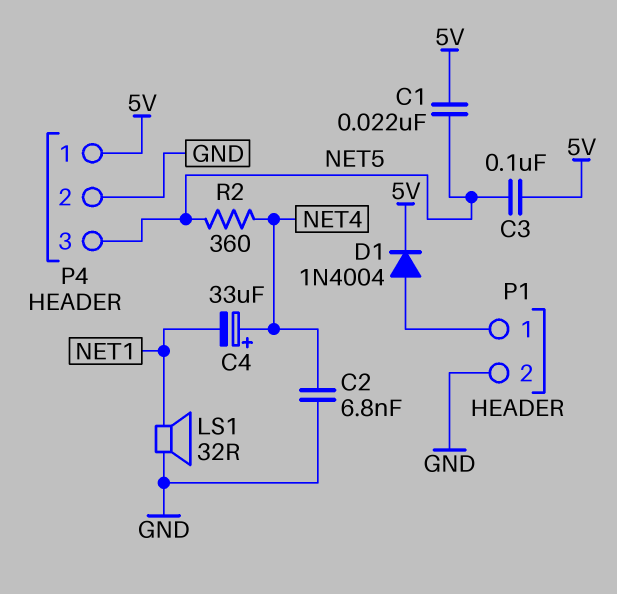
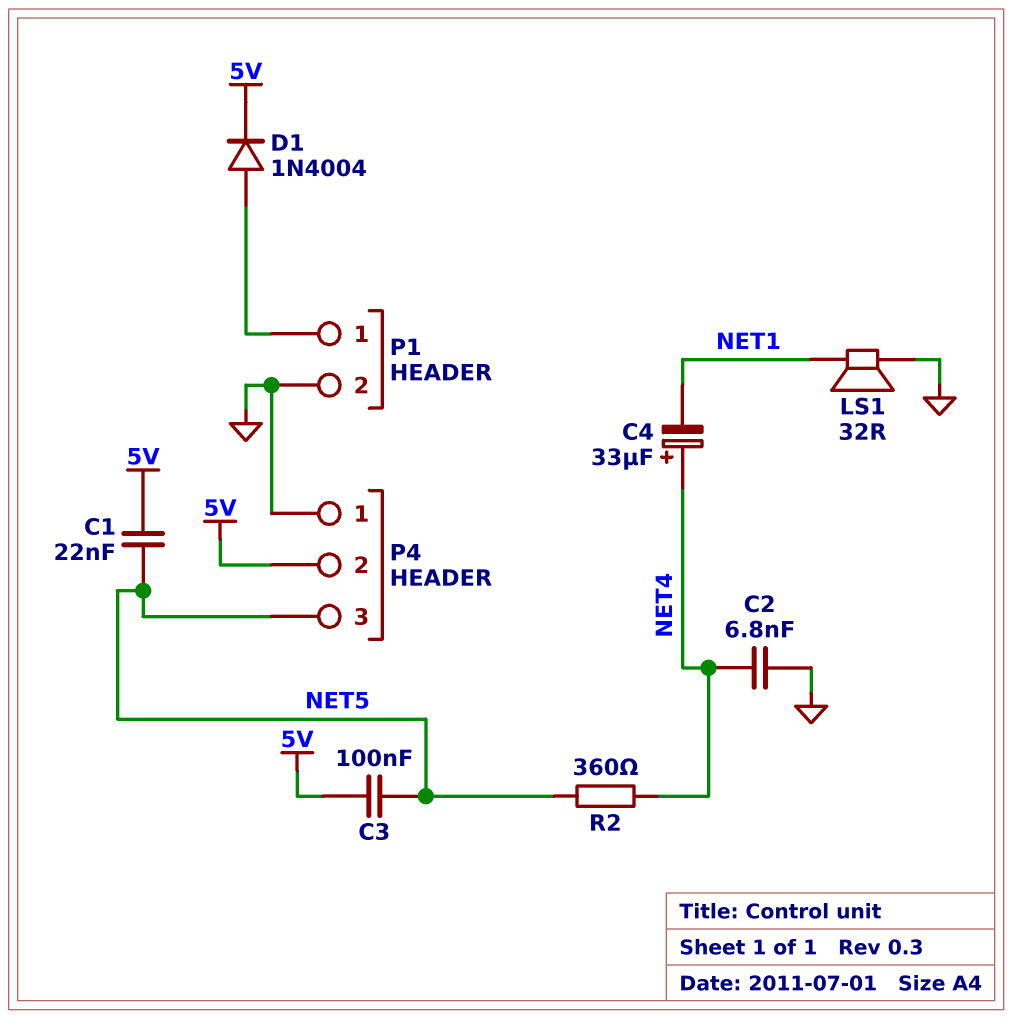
P4 pin 1: 5V -> GND
P4 pin 2: GND -> 5V

